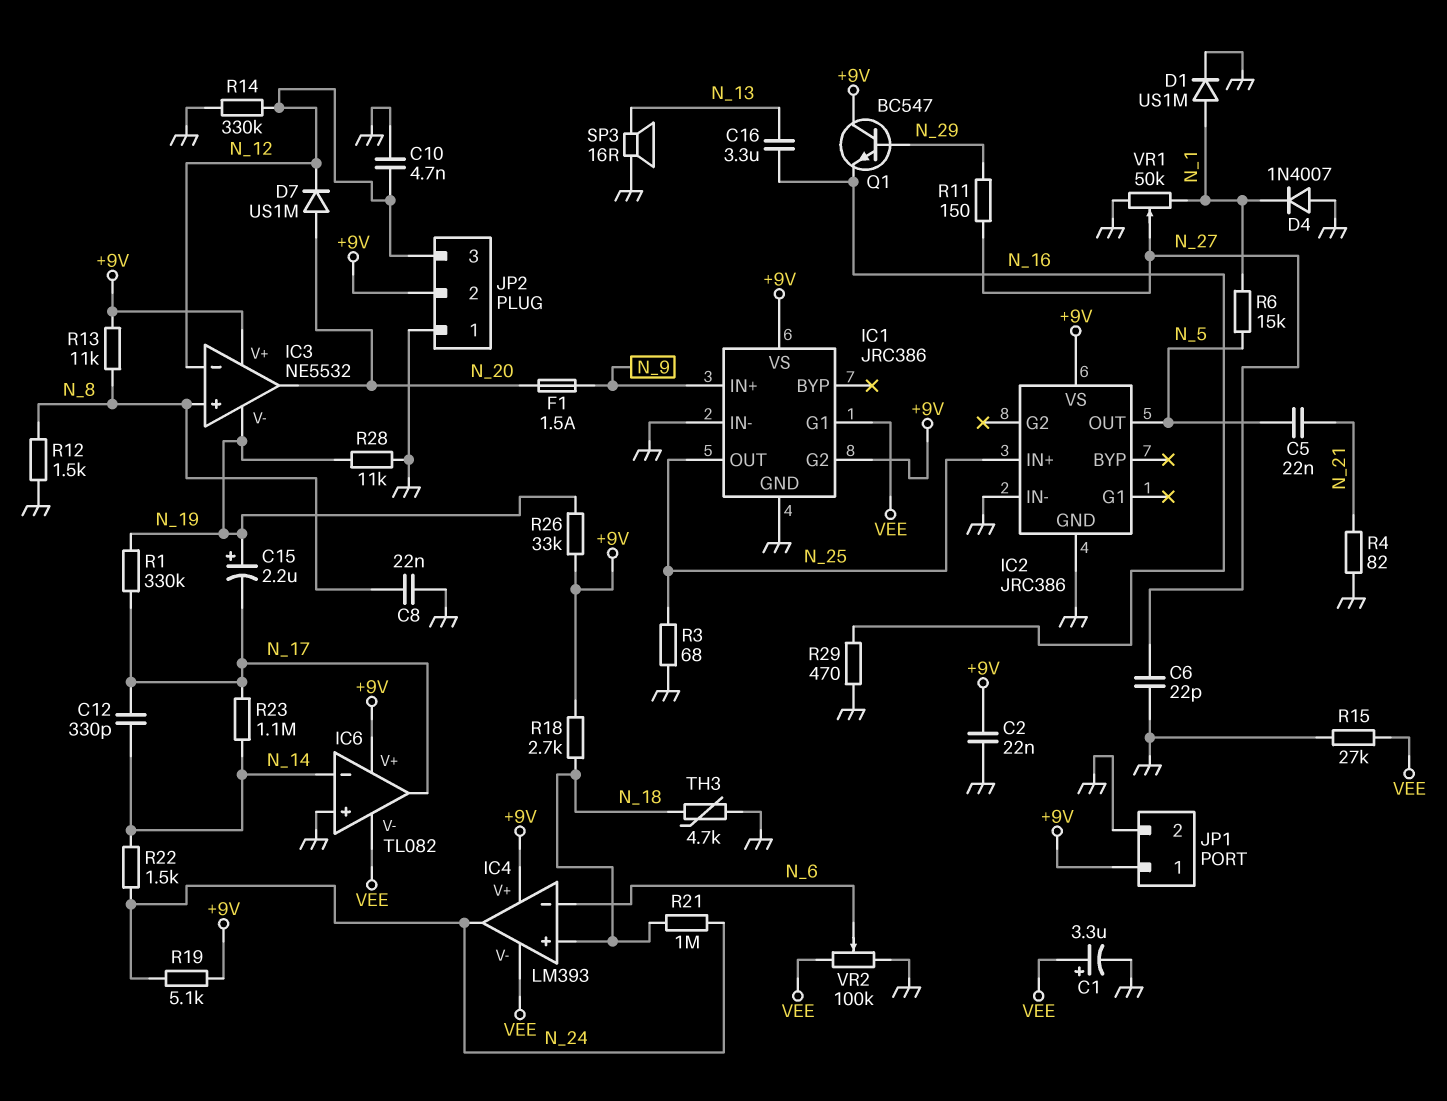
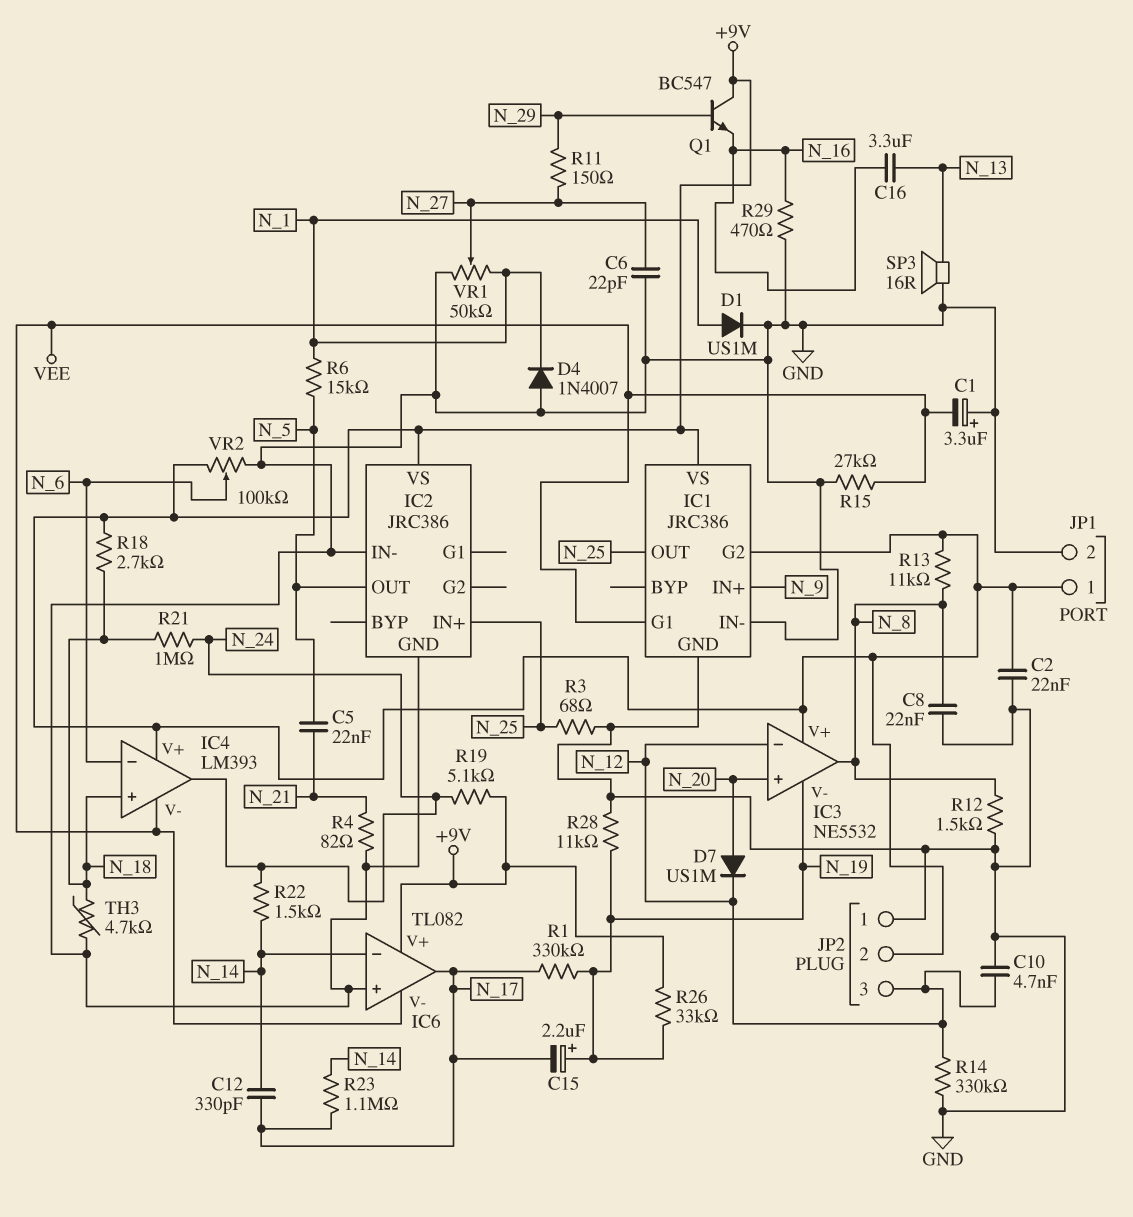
C1: 3.3uF (plus VEE, minus GND) -> 3.3uF (plus GND, minus VEE)
F1: 1.5A (N_9, N_20) -> none
IC3 pin in+: N_8 -> N_20
IC3 pin out: N_20 -> N_8
VR2: 100k (GND, VEE, wiper N_6) -> 100k (+9V, GND, wiper N_6)

